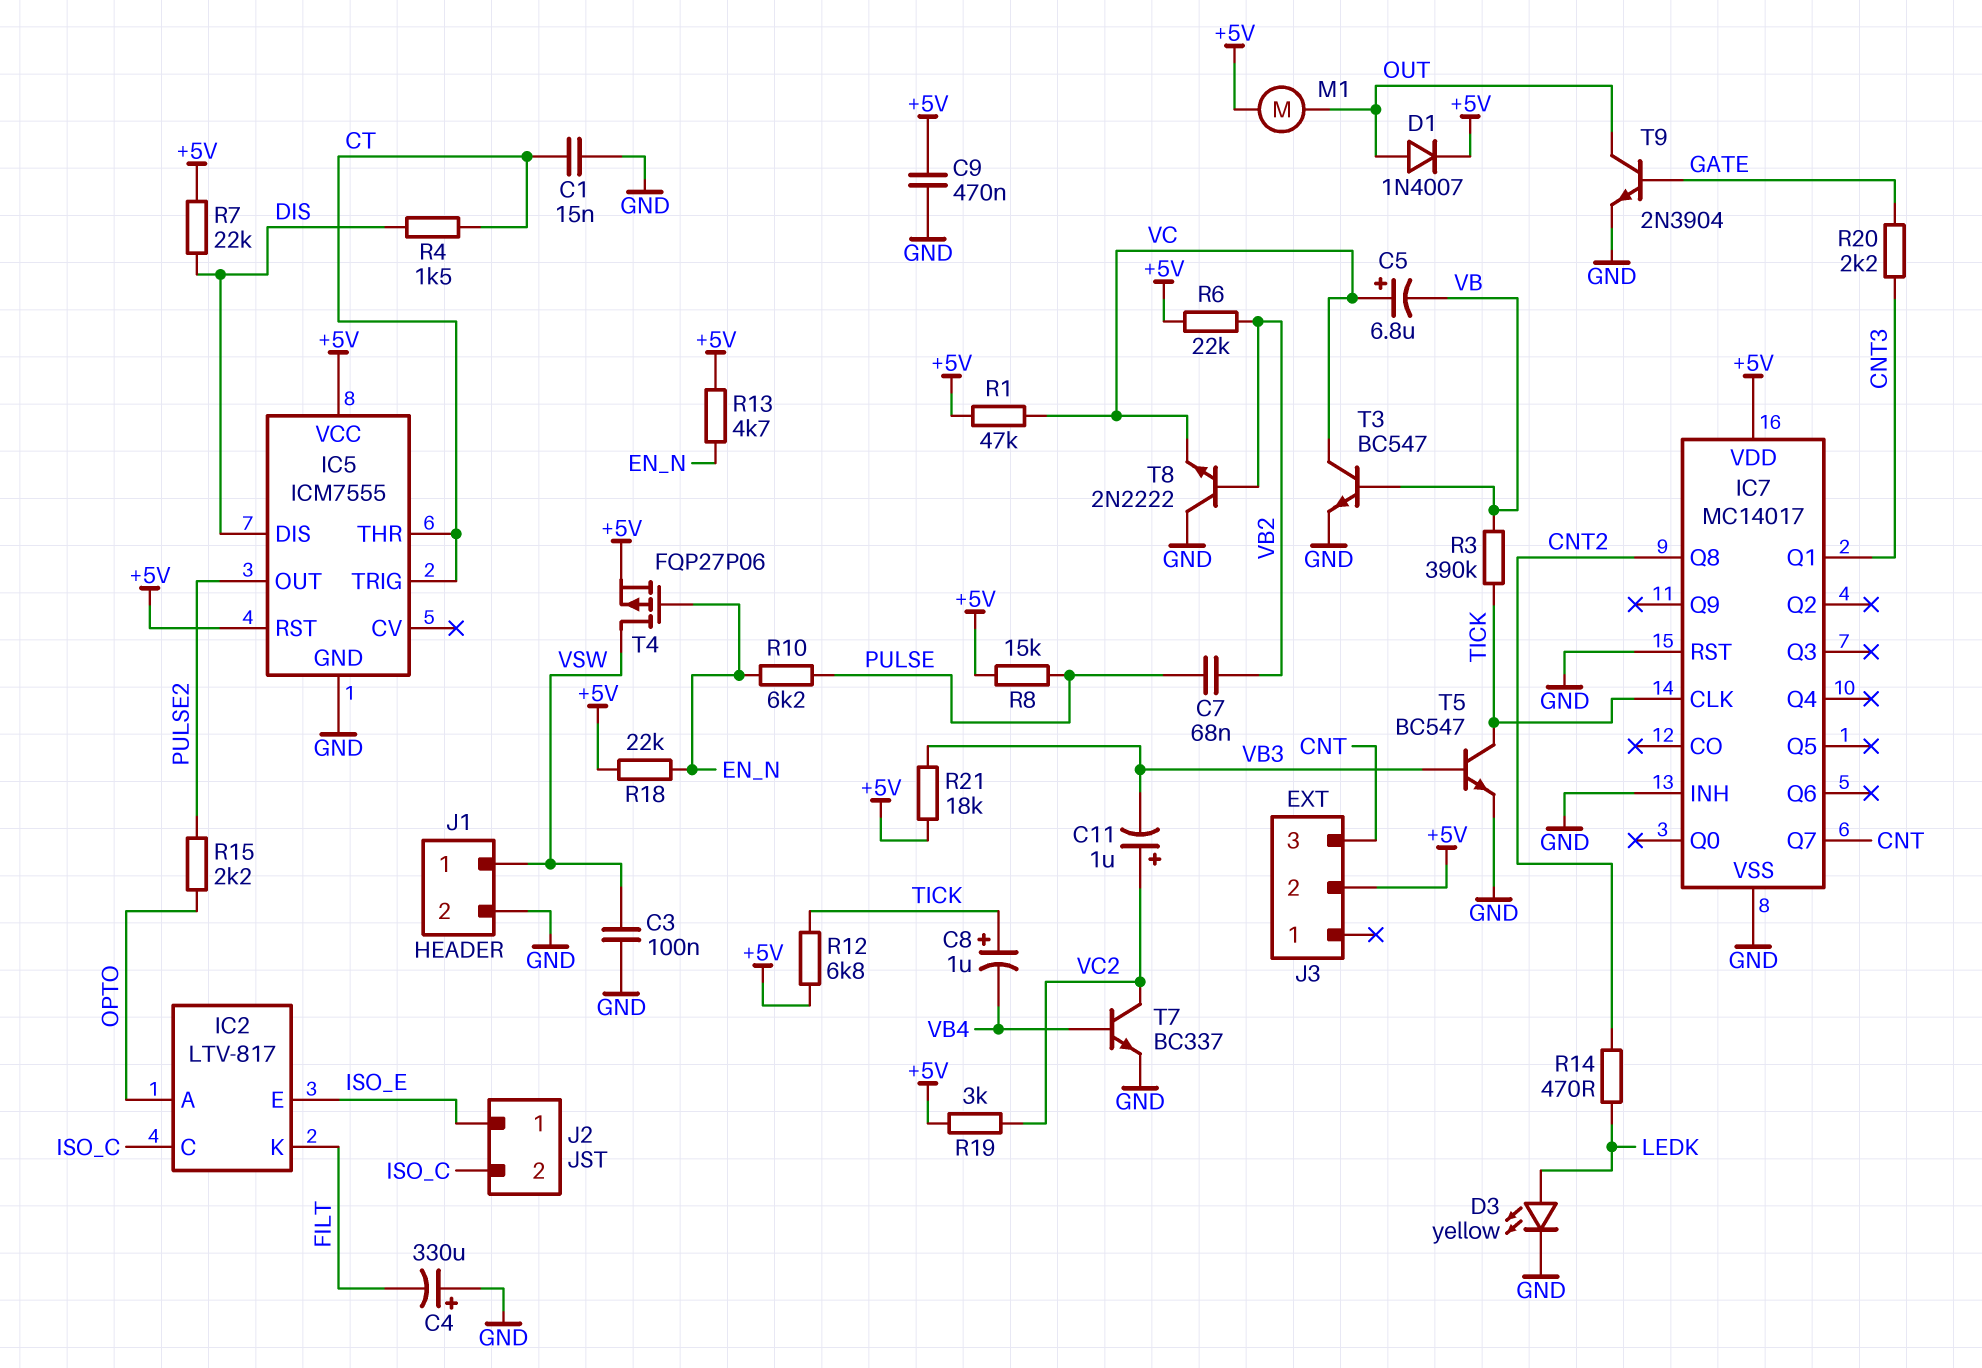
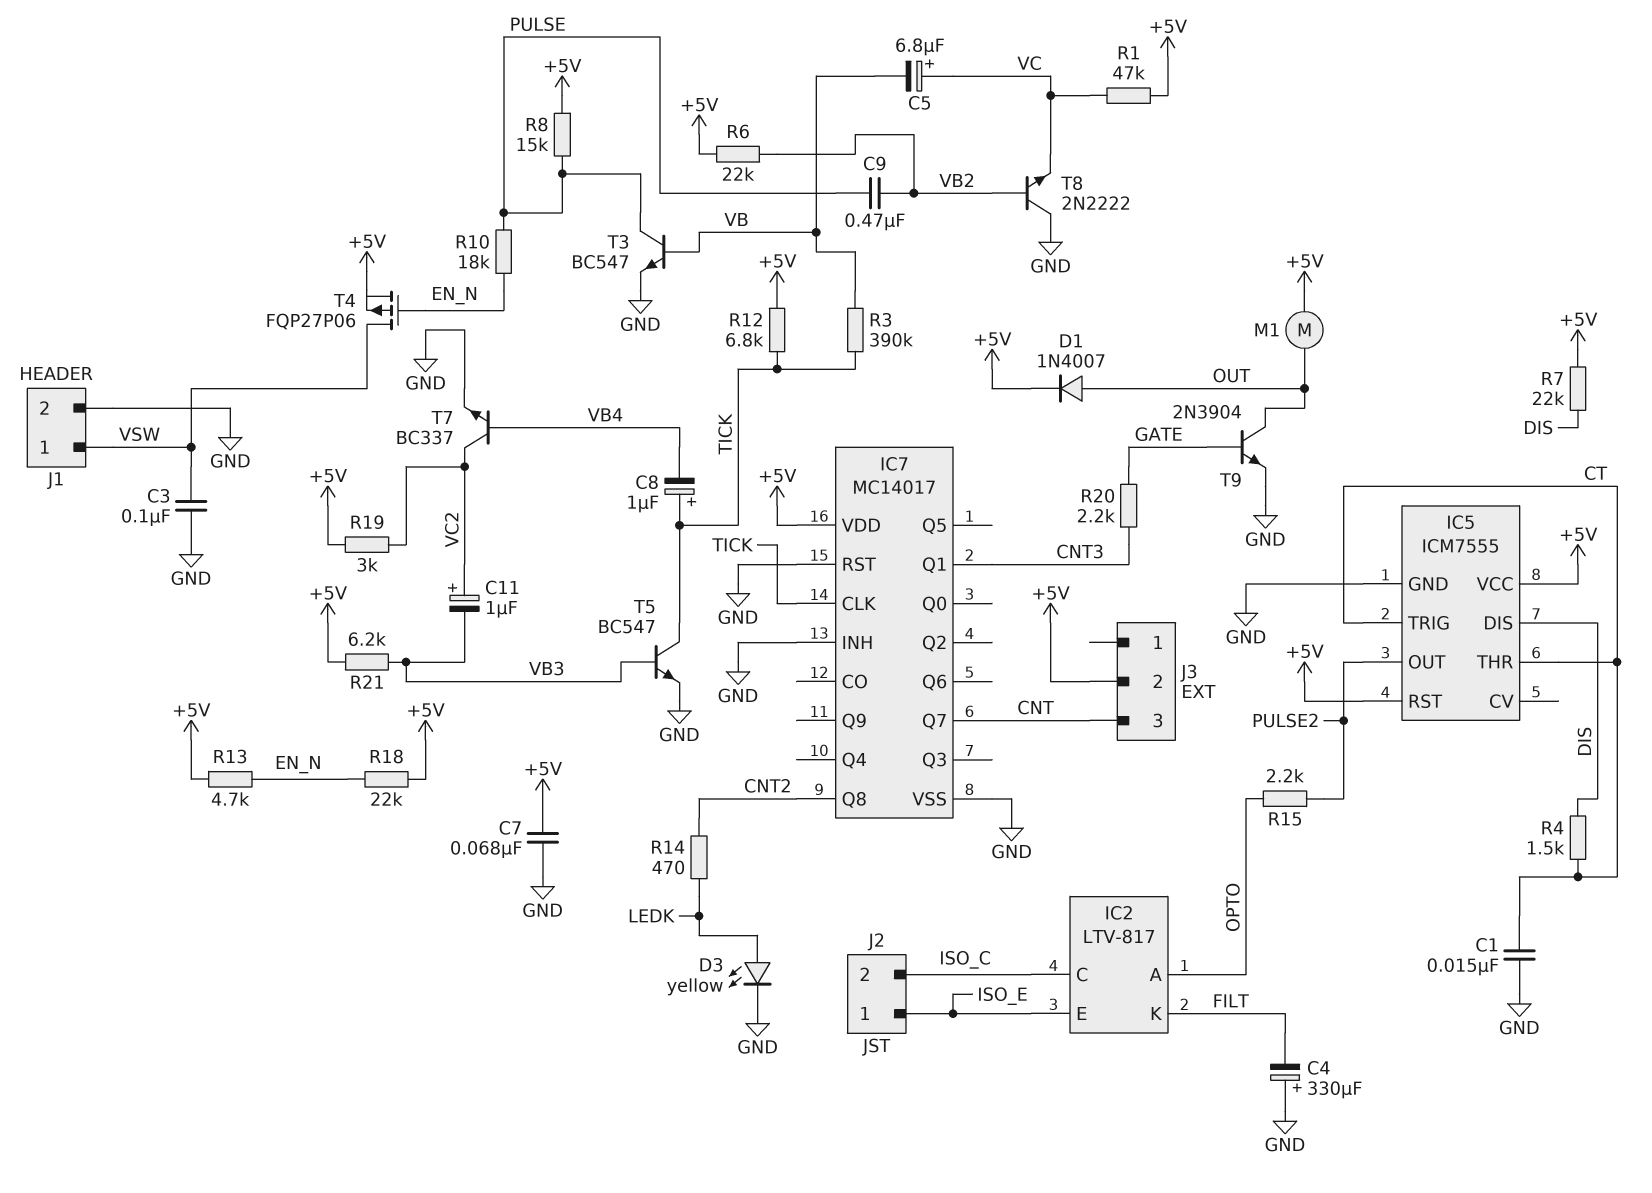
C7: 68nF (PULSE, VB2) -> 68nF (+5V, GND)
C9: 470nF (+5V, GND) -> 470nF (PULSE, VB2)
R10: 6.2k (EN_N, PULSE) -> 18k (EN_N, PULSE)
R21: 18k (+5V, VB3) -> 6.2k (+5V, VB3)
T3: NPN BC547 (B VB, C VC, E GND) -> NPN BC547 (B VB, C PULSE, E GND)

